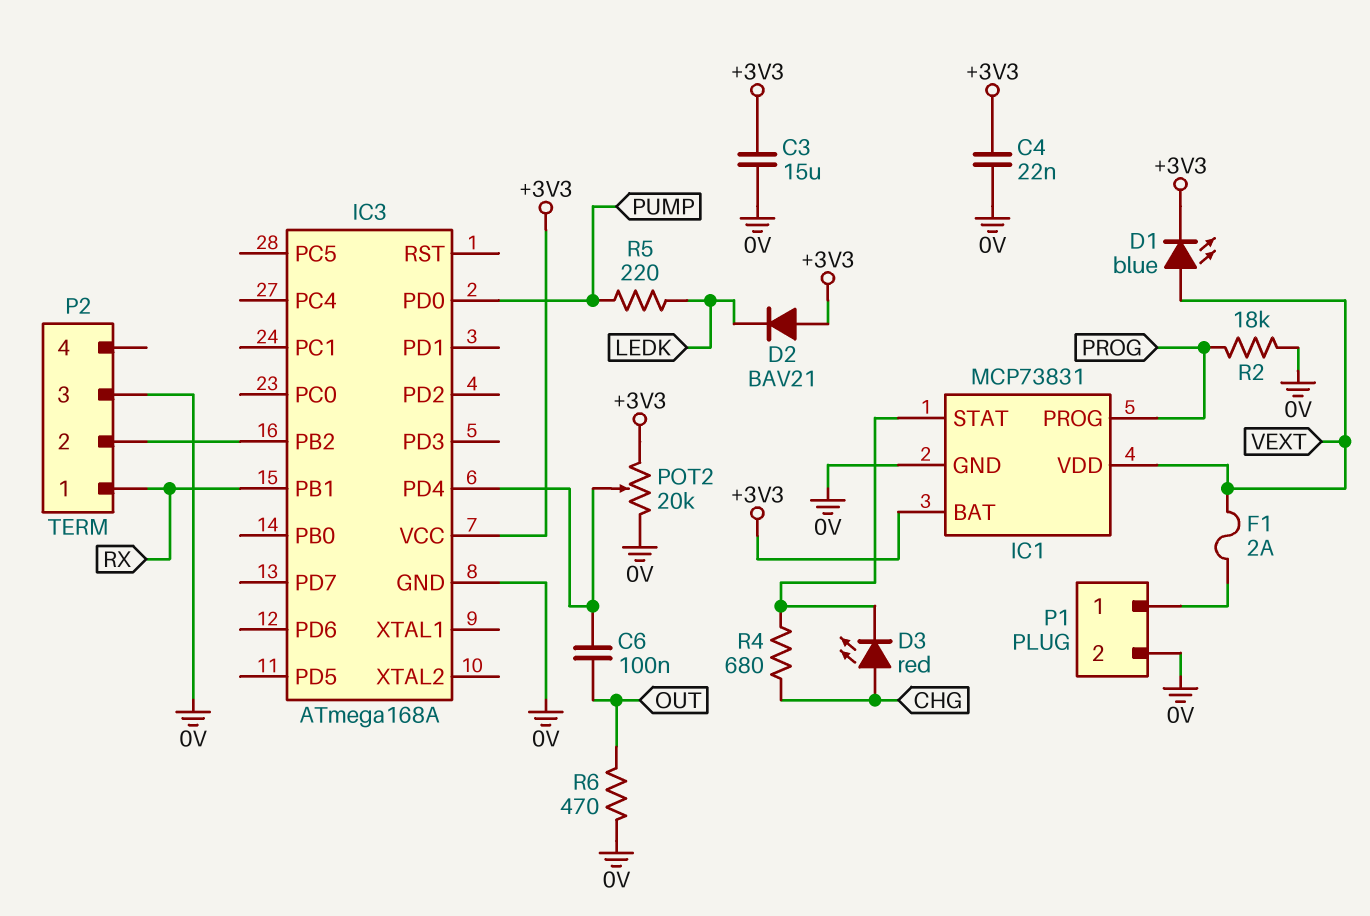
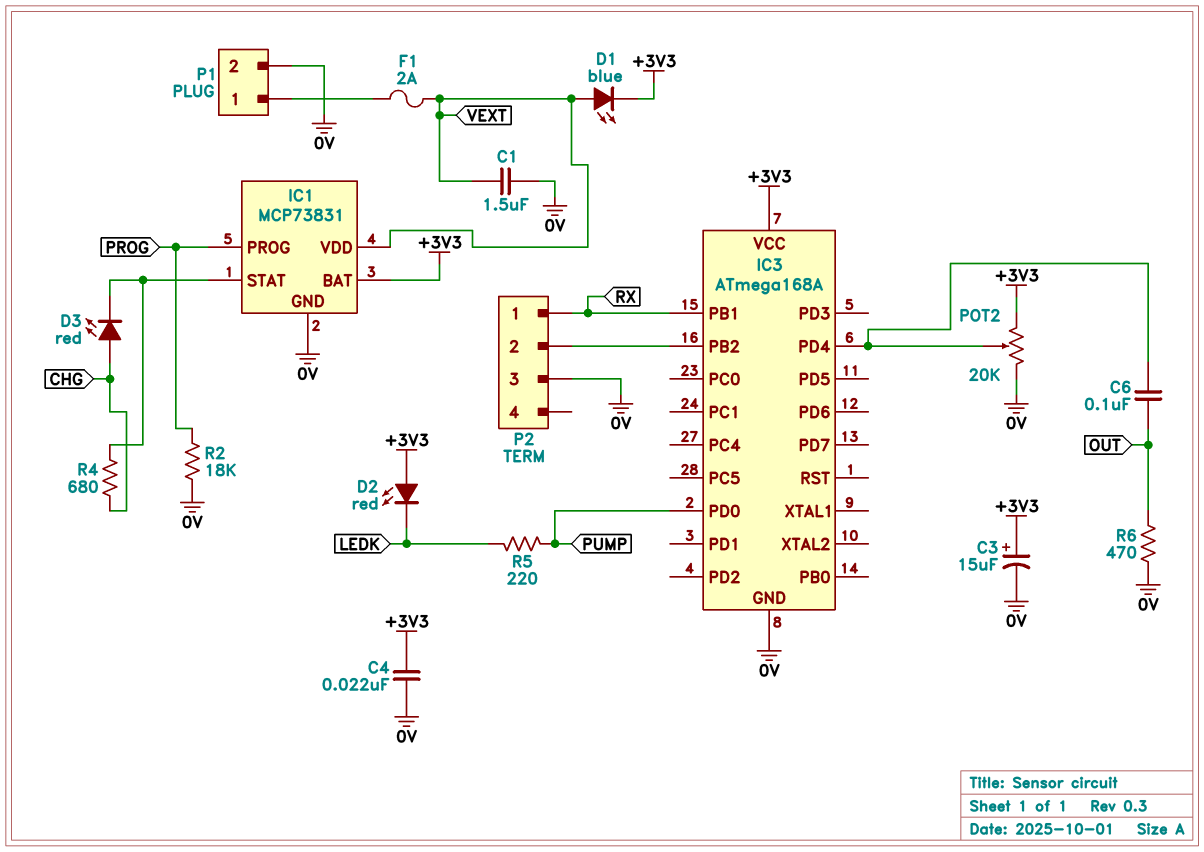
C1: none -> 1.5uF (0V, VEXT)
C3: 15uF (+3V3, 0V) -> 15uF (plus +3V3, minus 0V)
D2: diode BAV21 (A +3V3, K LEDK) -> LED red (A +3V3, K LEDK)

